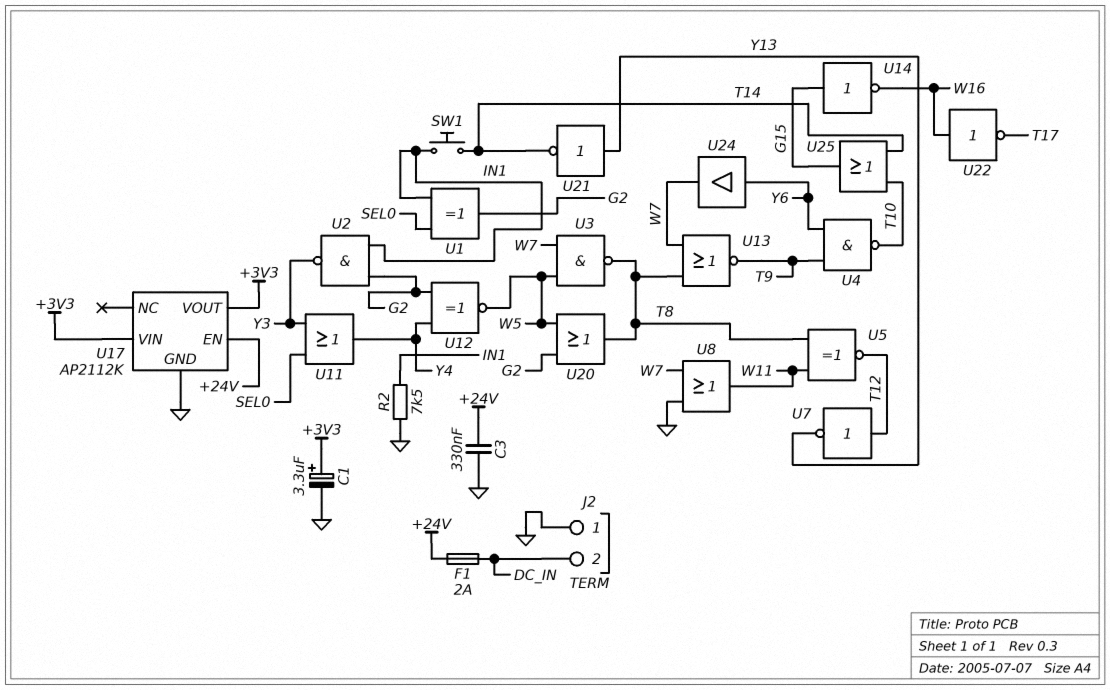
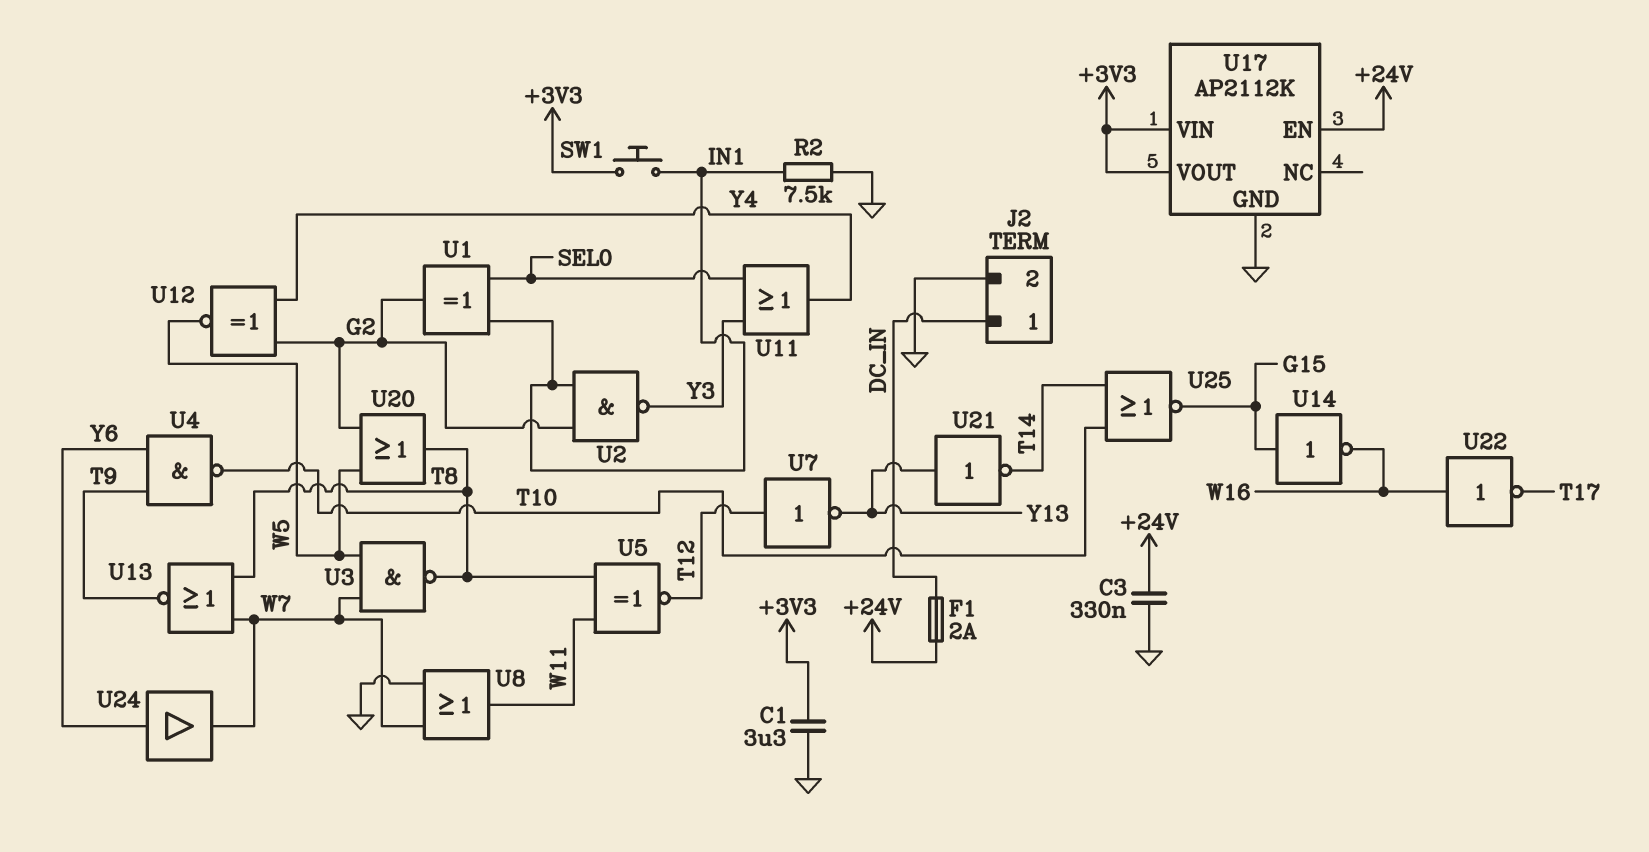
C1: 3.3uF (plus +3V3, minus GND) -> 3.3uF (+3V3, GND)
J2 pin 1: GND -> DC_IN
J2 pin 2: DC_IN -> GND
SW1: button (IN1, T14) -> button (+3V3, IN1)
U25: OR (in T10, in T14, out G15) -> NOR (in T10, in T14, out G15)

